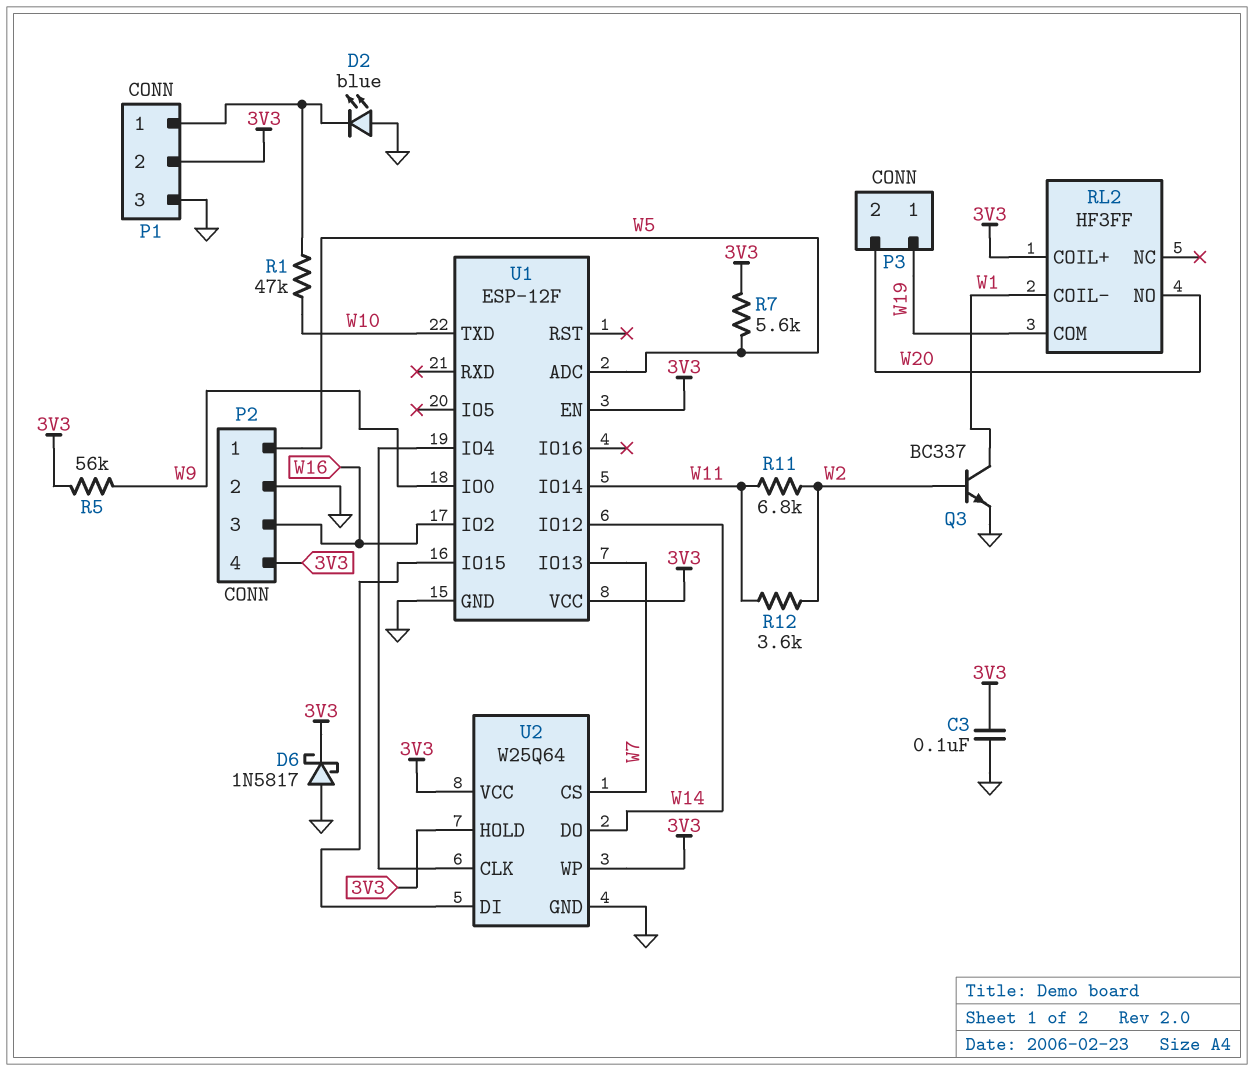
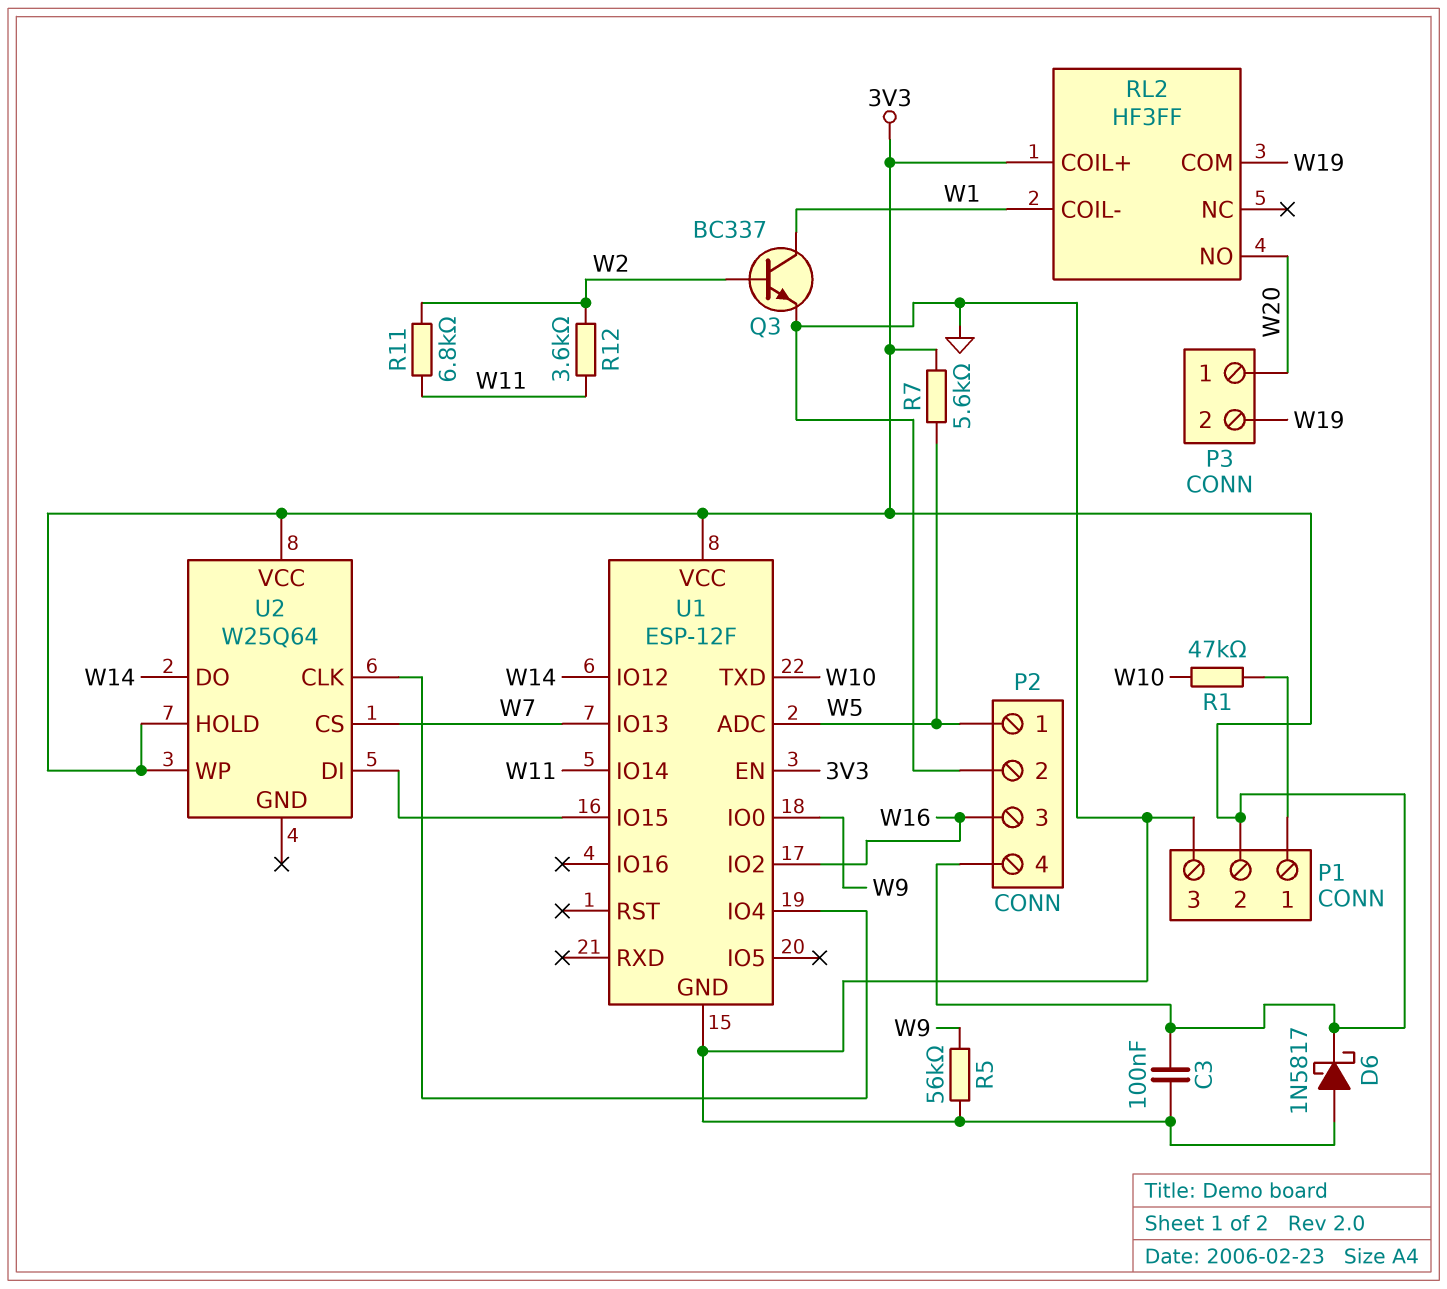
D2: LED blue (A GND, K P1/1) -> none
P3 pin 1: W19 -> W20
P3 pin 2: W20 -> W19
R5: 56k (3V3, W9) -> 56k (GND, W9)
U2 pin GND: GND -> none

